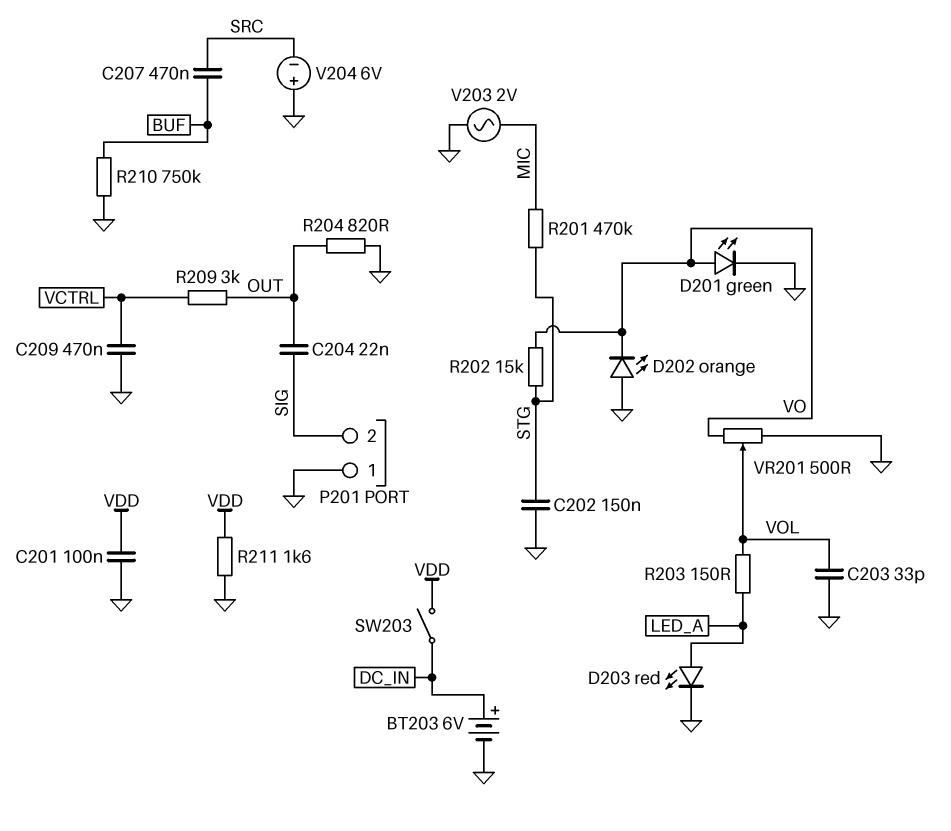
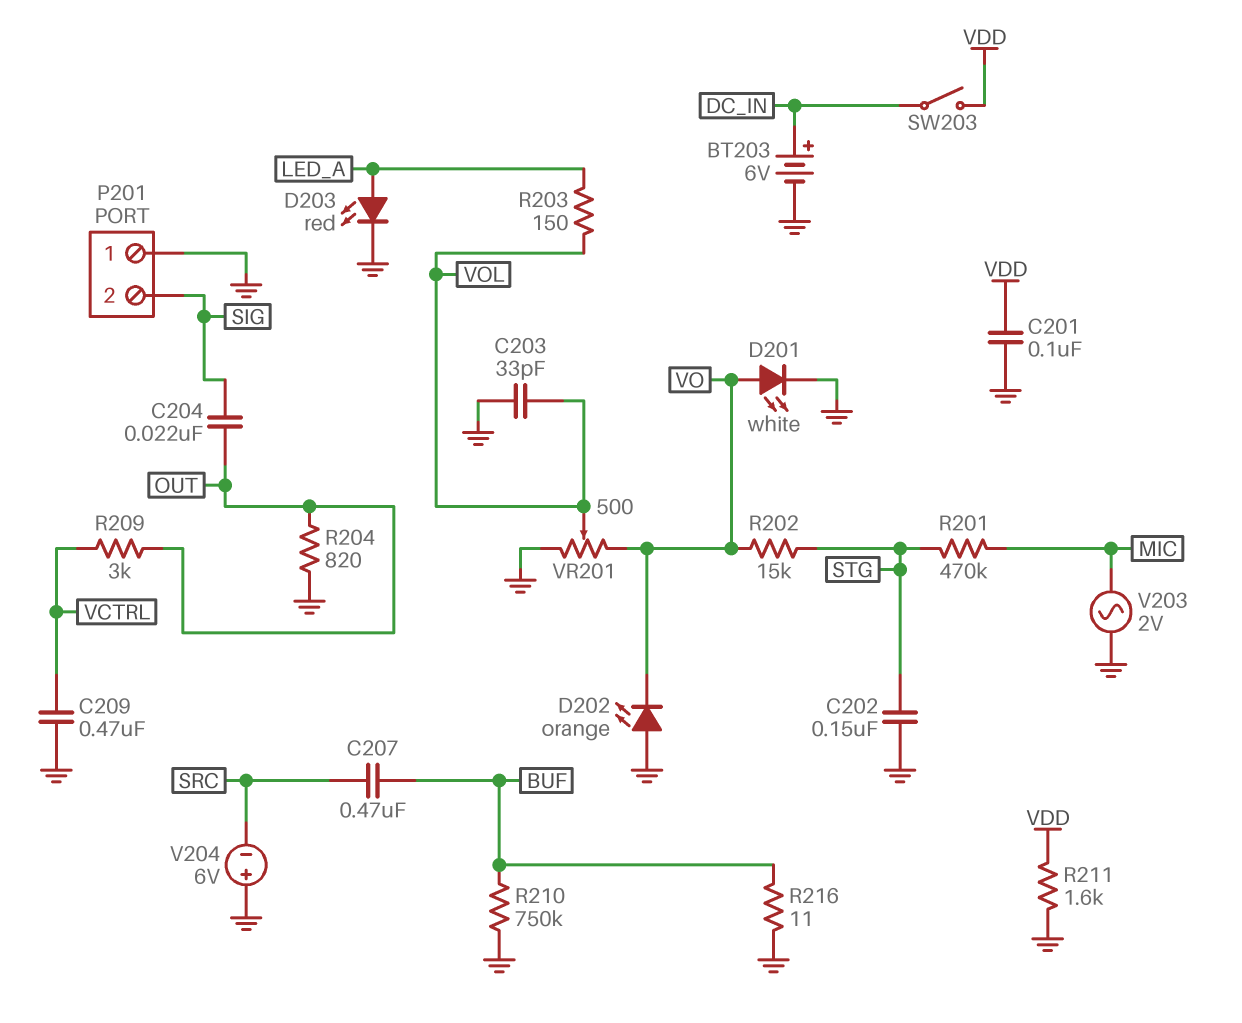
D201: LED green (A VO, K GND) -> LED white (A VO, K GND)
R216: none -> 11 (BUF, GND)

